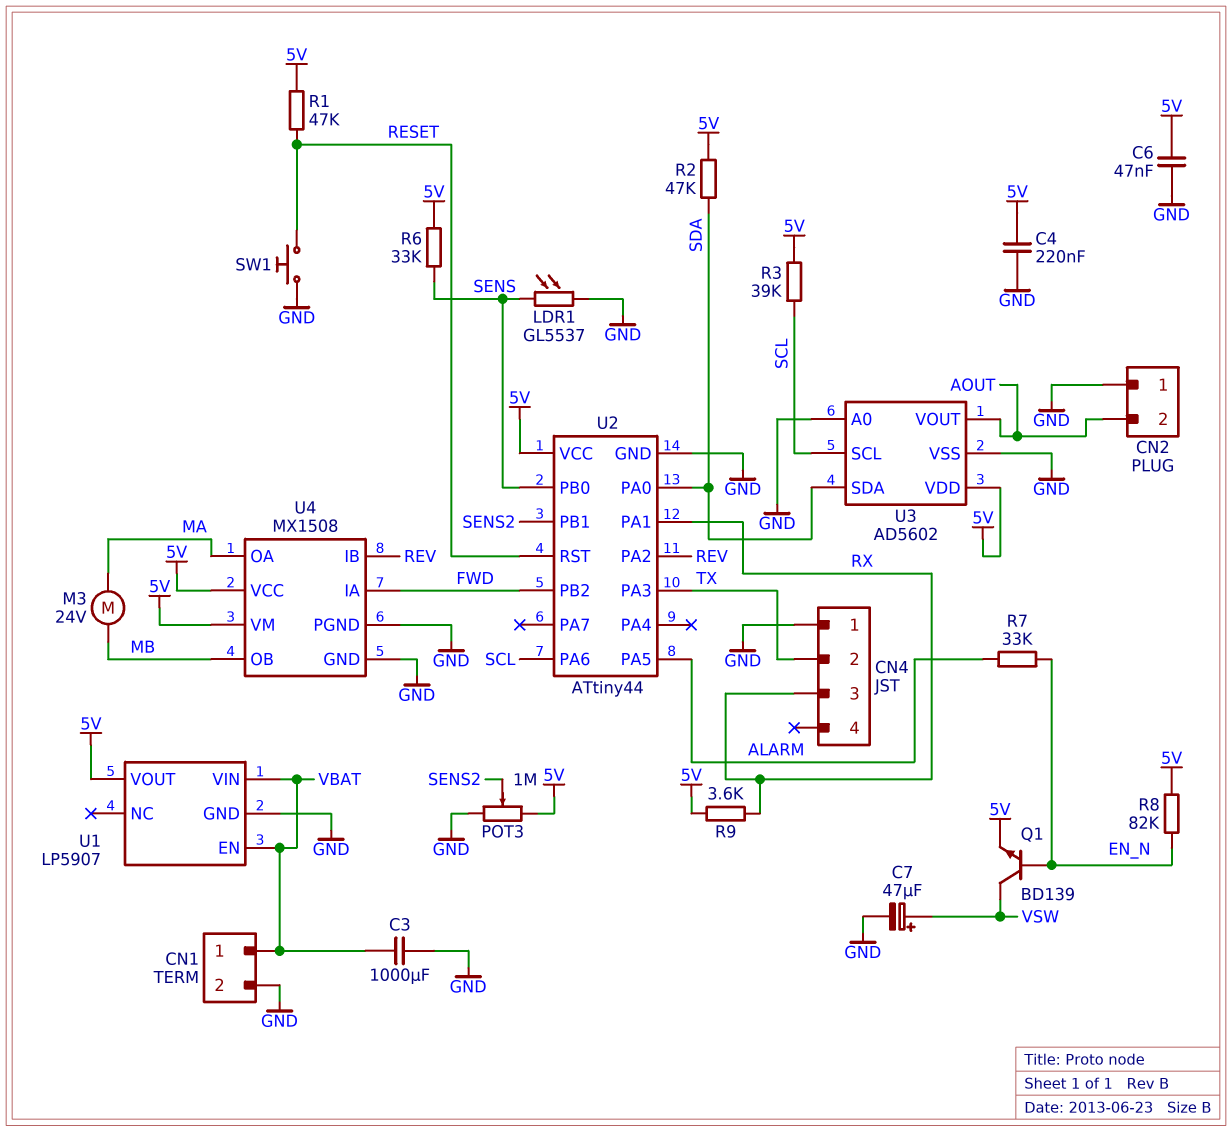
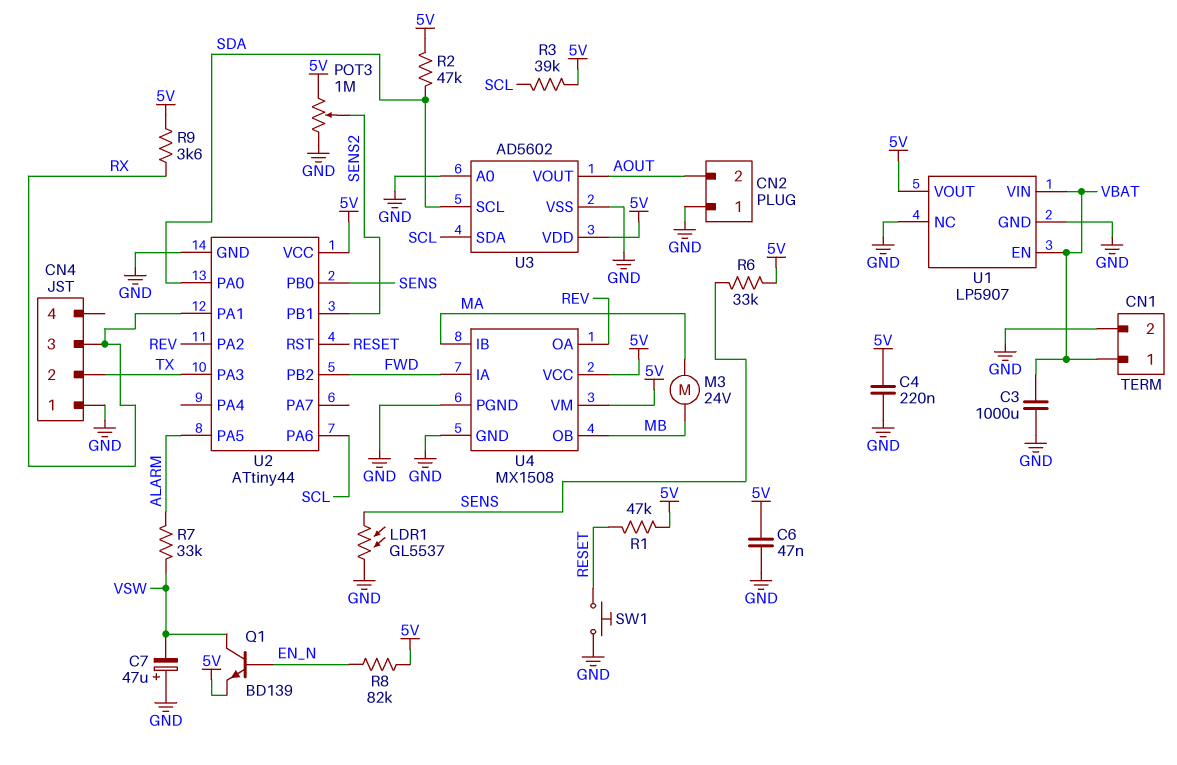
C7: 47uF (plus VSW, minus GND) -> 47uF (plus GND, minus VSW)
R7: 33k (ALARM, EN_N) -> 33k (ALARM, VSW)
U1 pin NC: none -> GND
U3 pin SCL: SCL -> SDA
U3 pin SDA: SDA -> SCL
U4 pin IB: REV -> MA
U4 pin OA: MA -> REV

